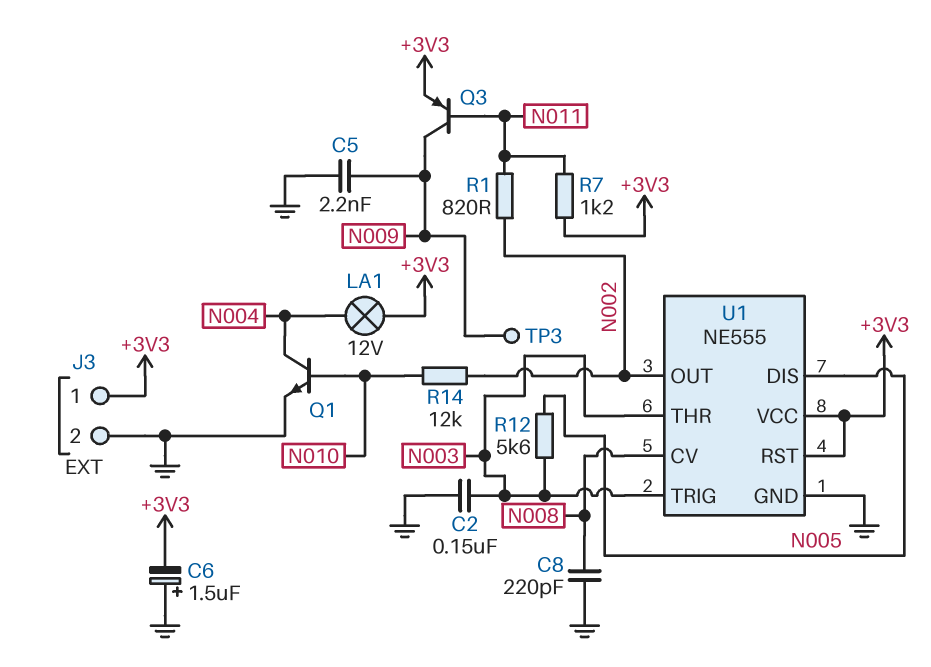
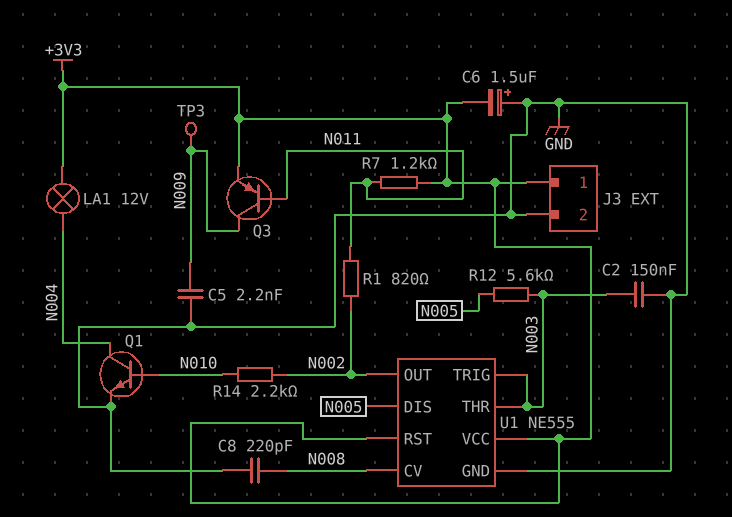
R14: 12k (N002, N010) -> 2.2k (N002, N010)

